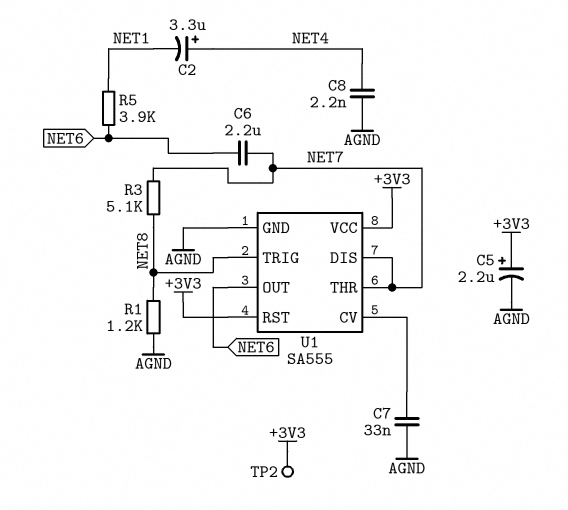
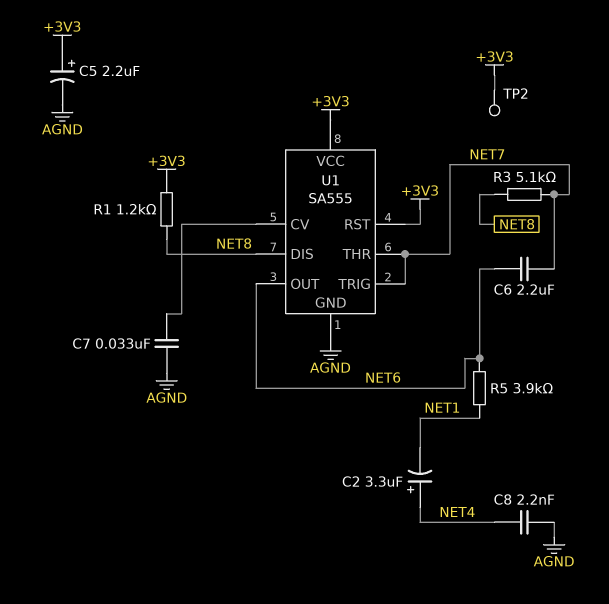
R1: 1.2k (AGND, NET8) -> 1.2k (+3V3, NET8)
U1 pin DIS: NET7 -> NET8
U1 pin TRIG: NET8 -> NET7

